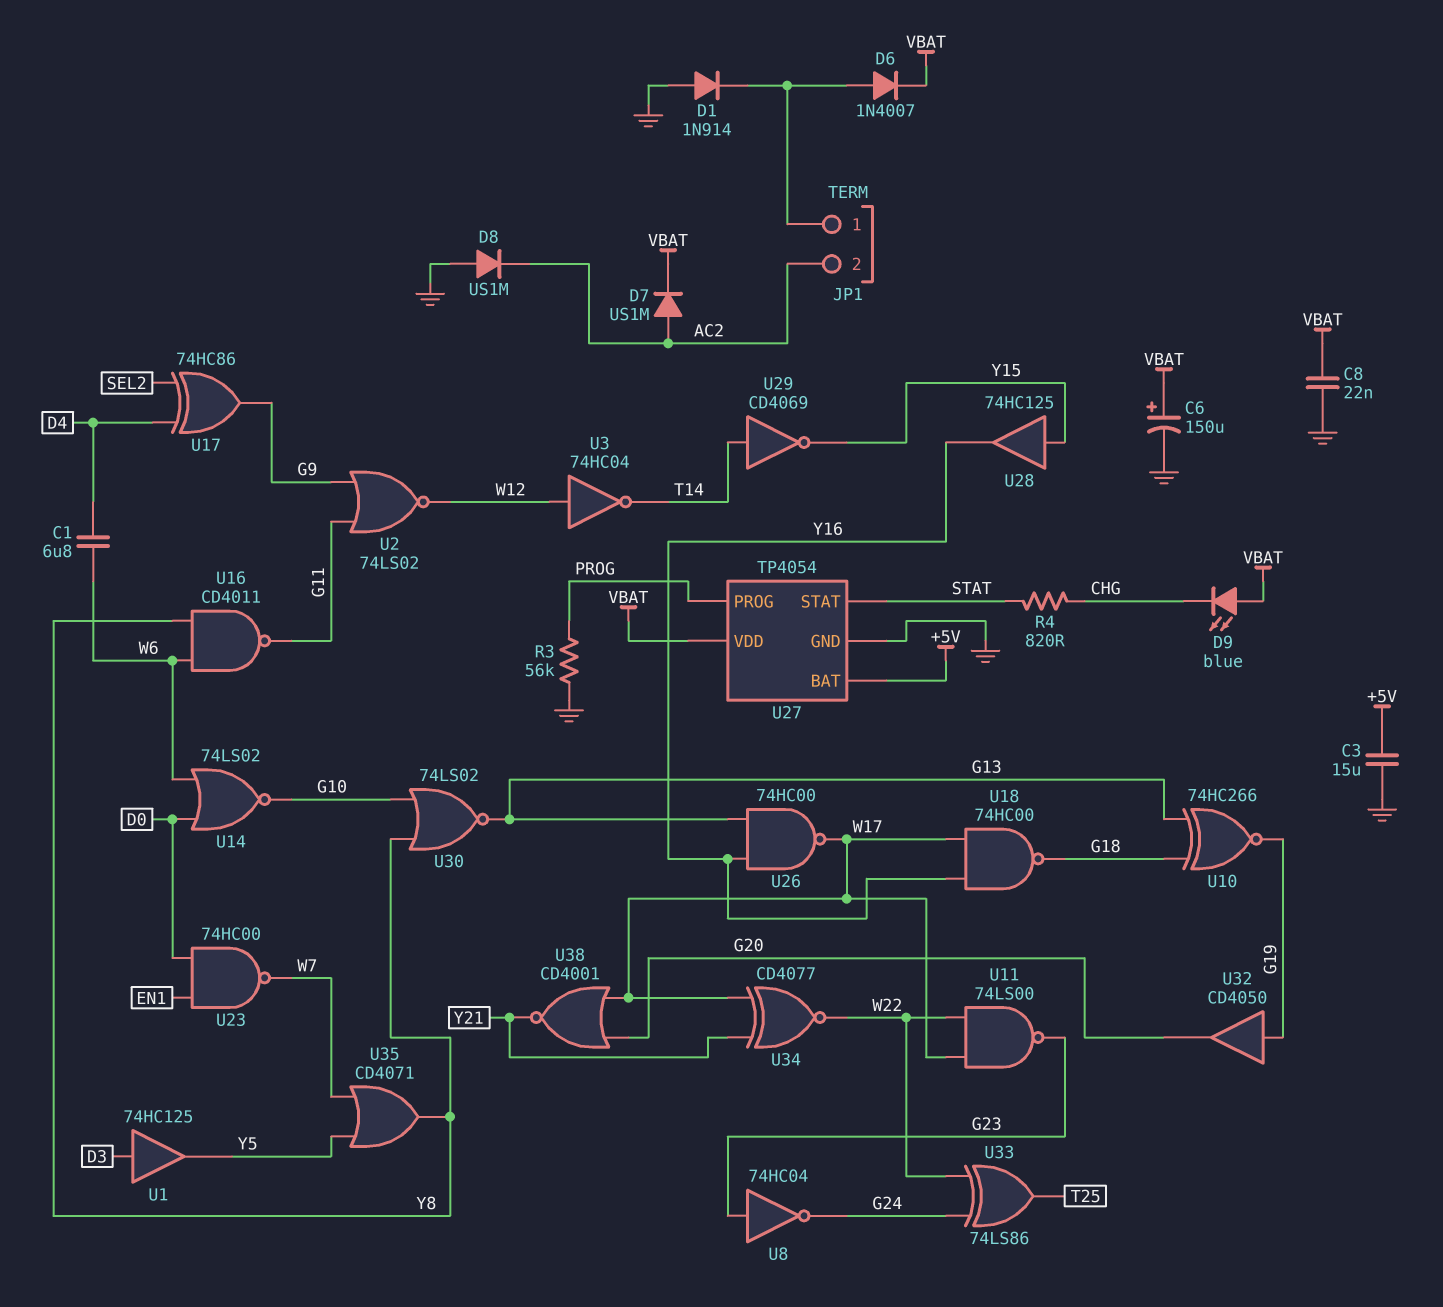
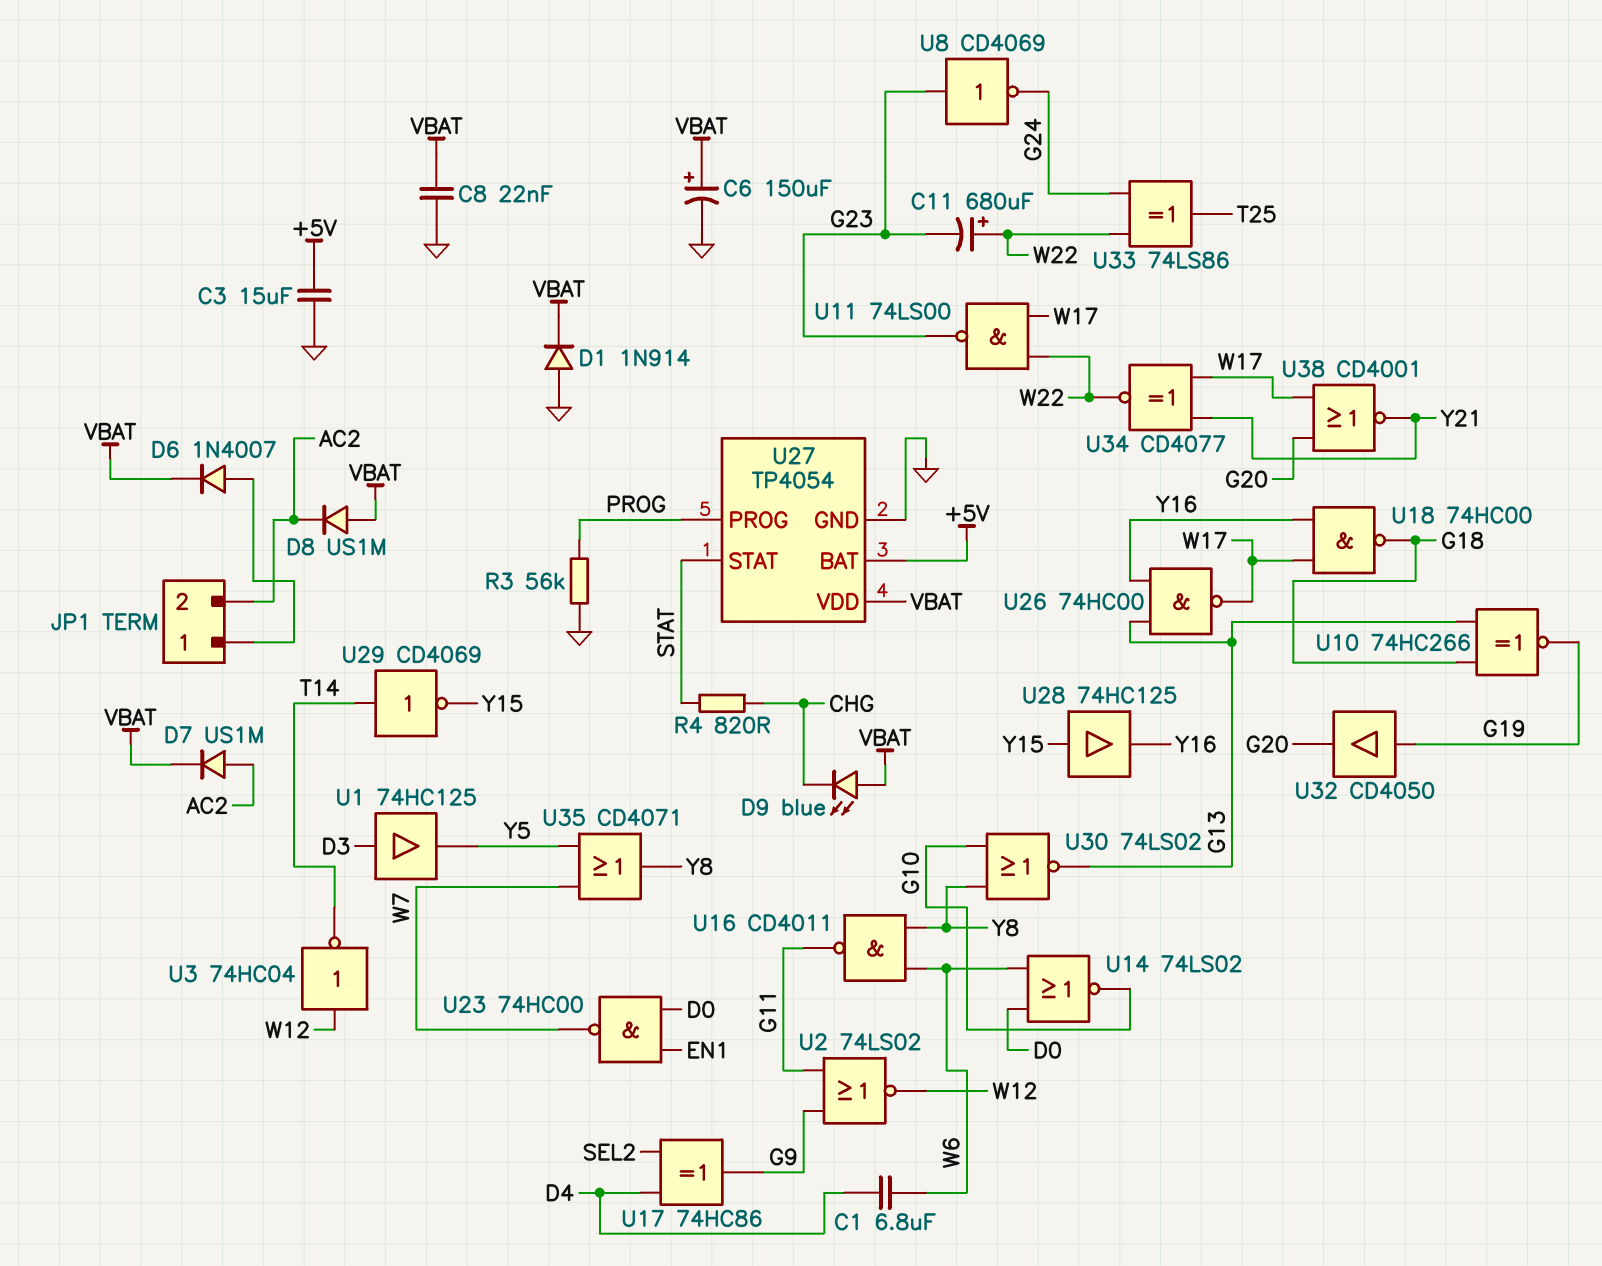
C11: none -> 680uF (plus W22, minus G23)
D1: diode 1N914 (A GND, K JP1/1) -> diode 1N914 (A GND, K VBAT)
D8: diode US1M (A GND, K AC2) -> diode US1M (A VBAT, K AC2)
U8: NOT 74HC04 (in G23, out G24) -> NOT CD4069 (in G23, out G24)

